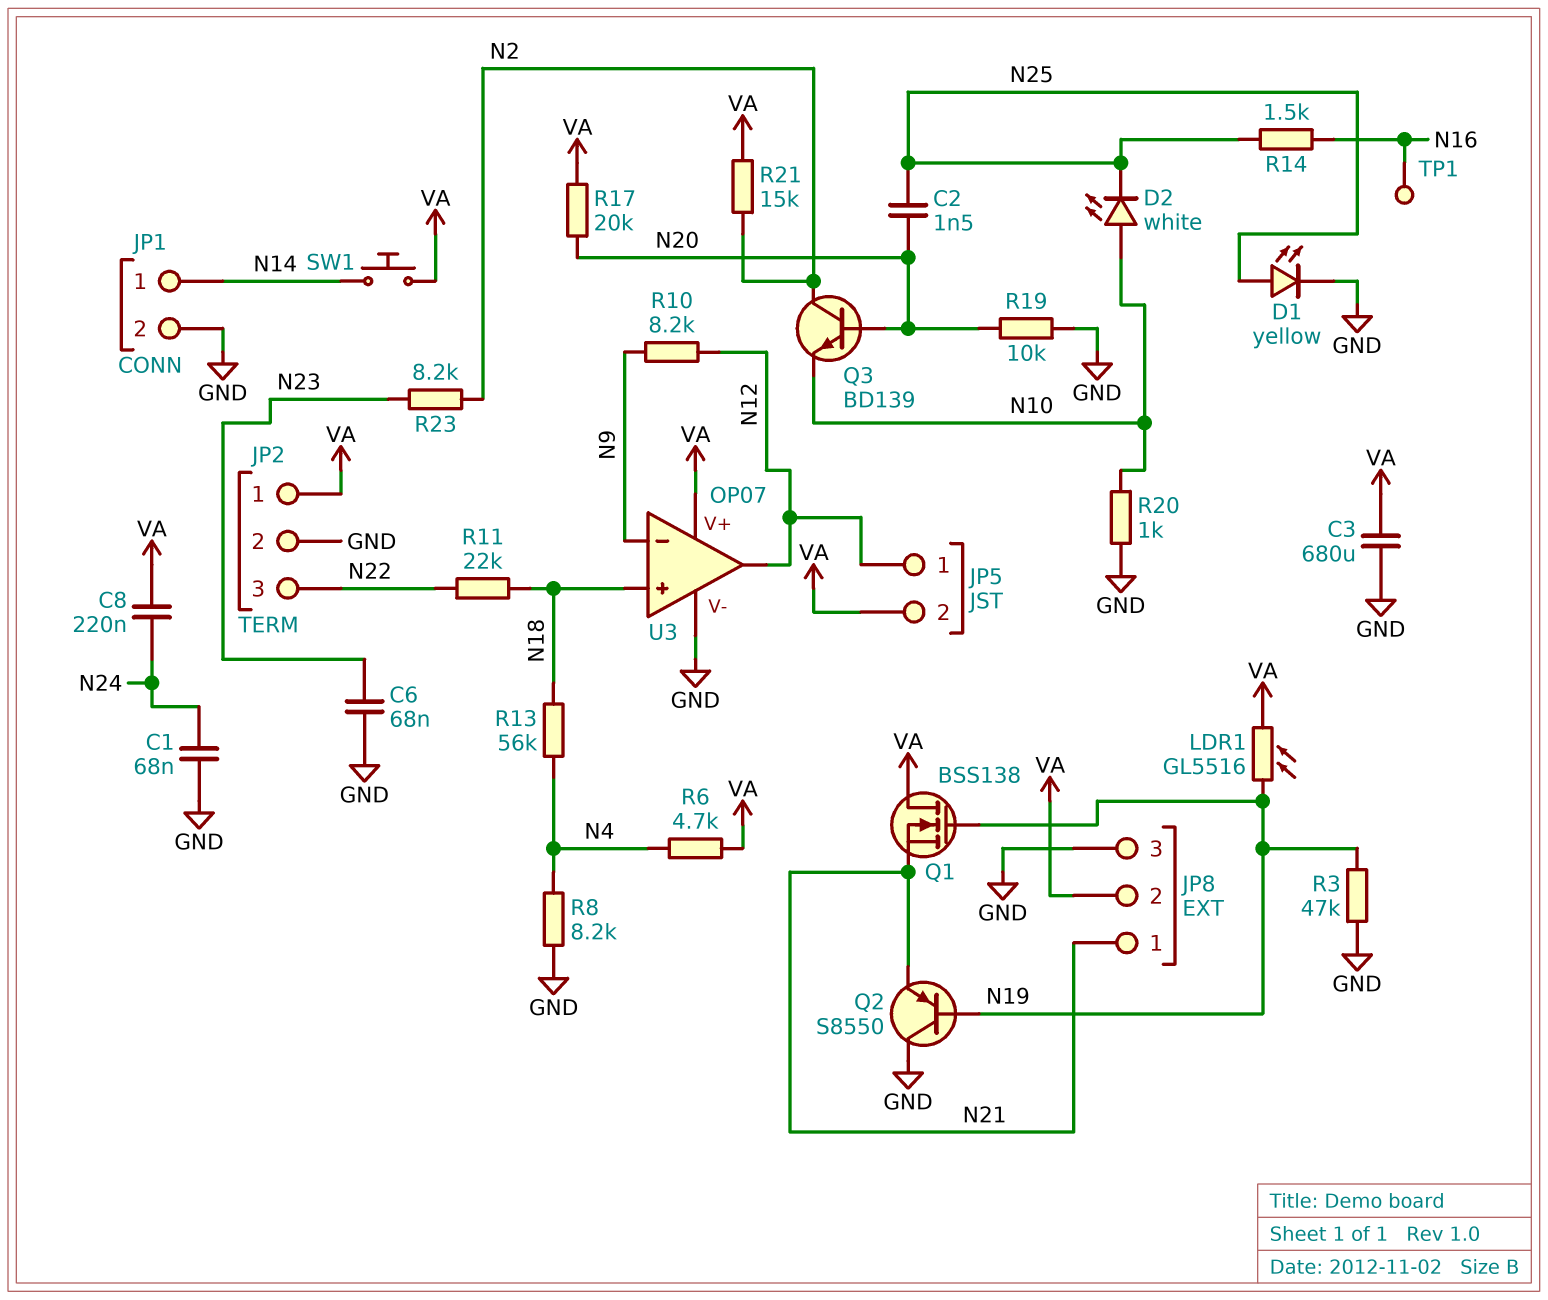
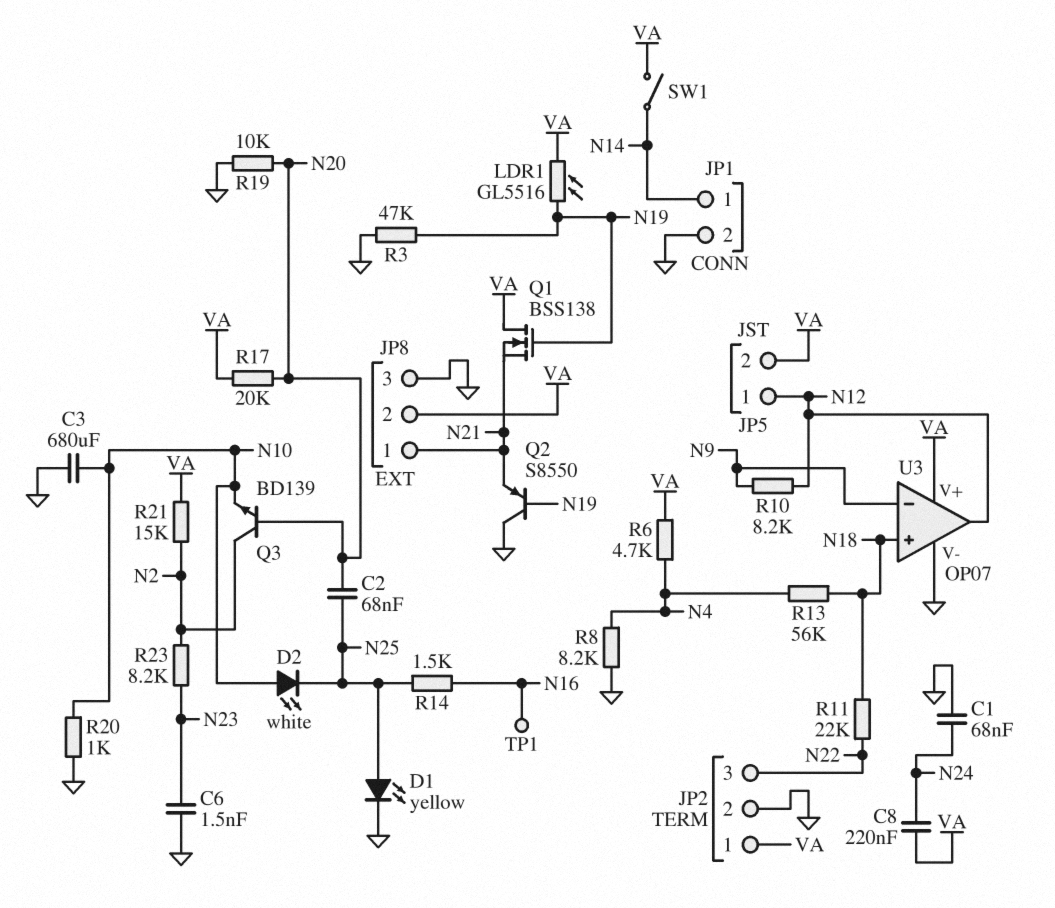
C2: 1.5nF (N20, N25) -> 68nF (N20, N25)
C3: 680uF (GND, VA) -> 680uF (GND, N10)
C6: 68nF (GND, N23) -> 1.5nF (GND, N23)
SW1: button (N14, VA) -> switch (N14, VA)

